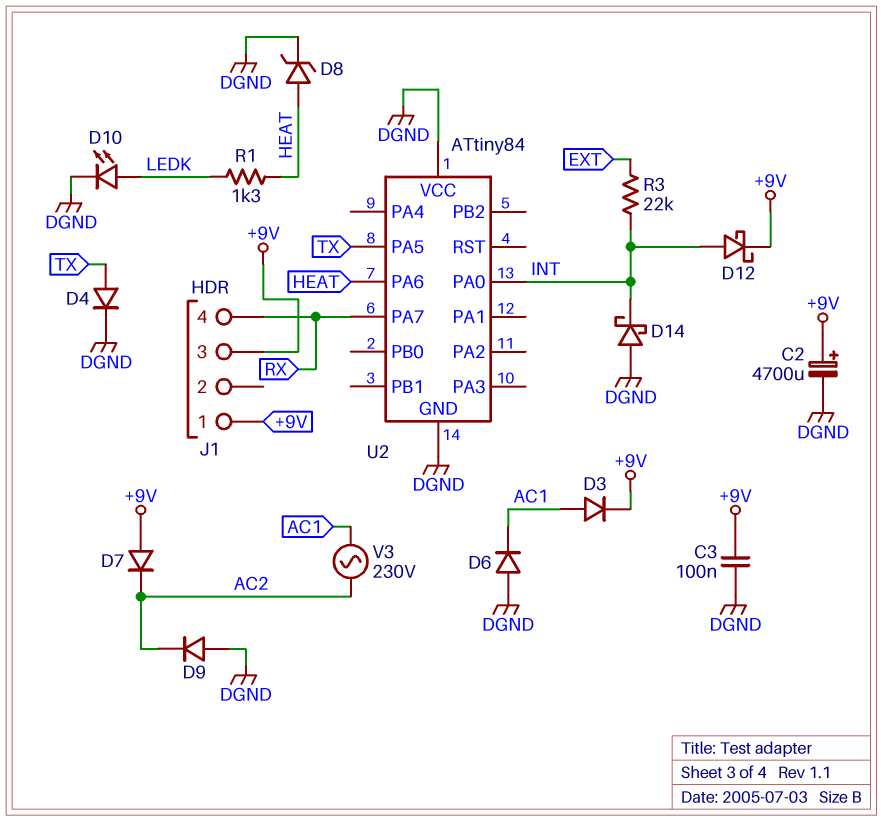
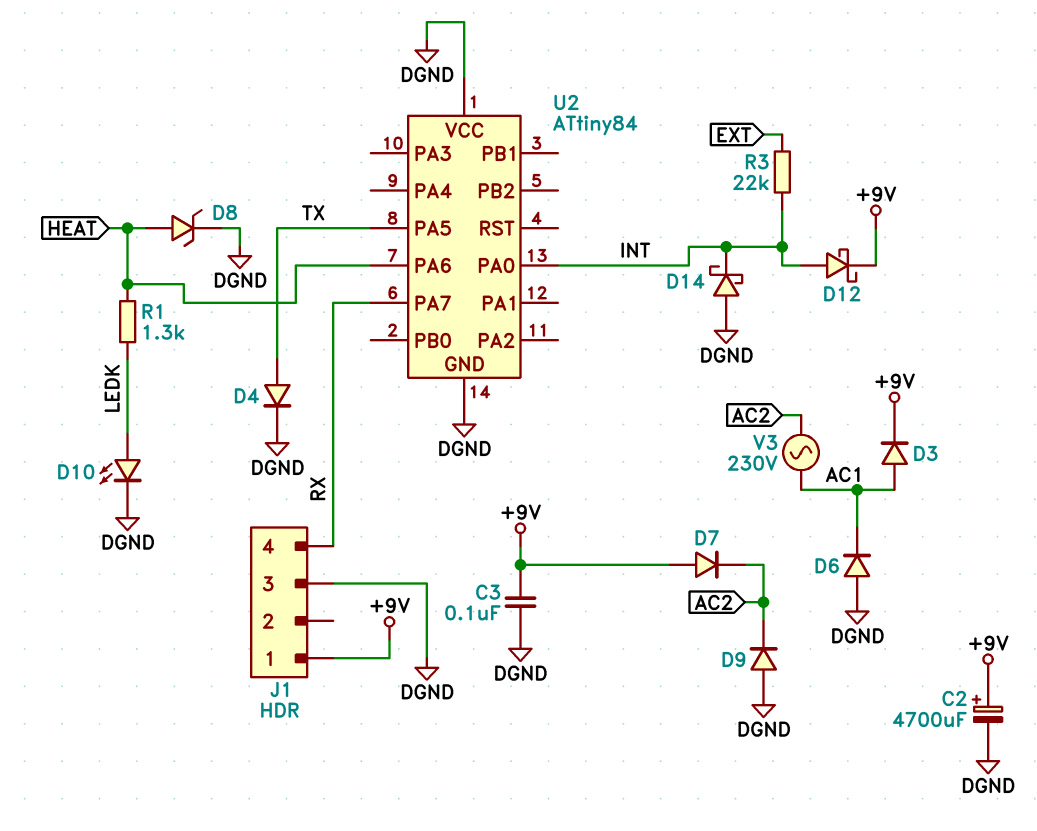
J1 pin 3: +9V -> DGND

